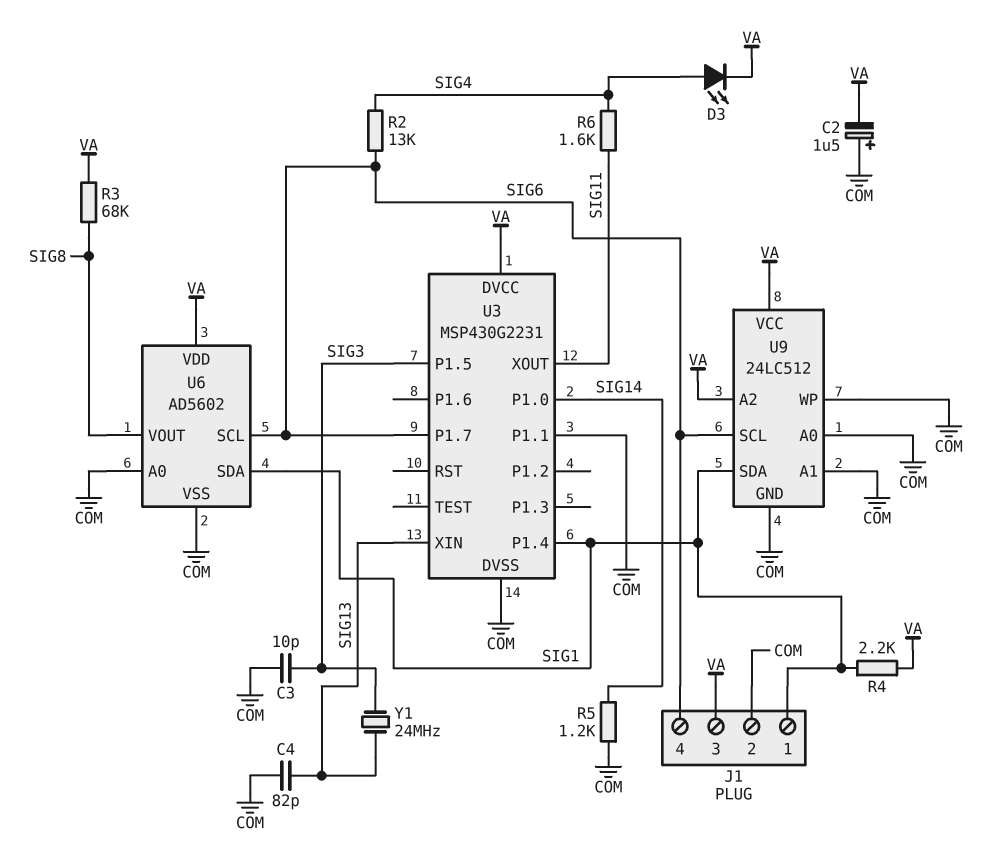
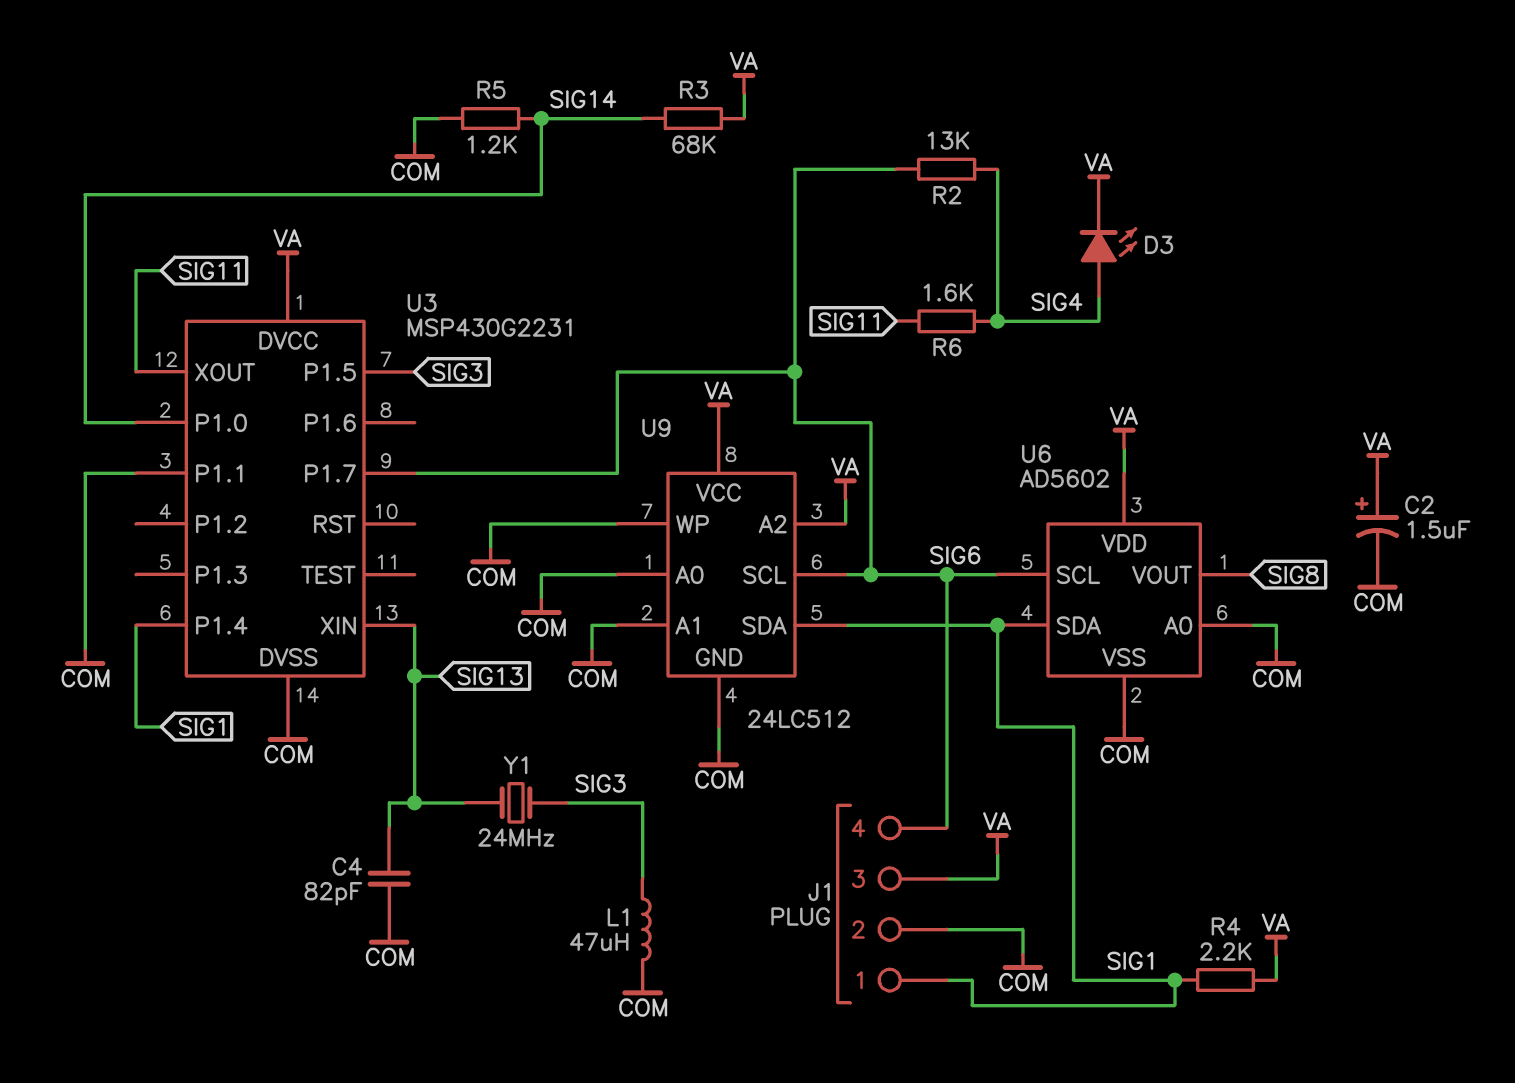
C2: 1.5uF (plus COM, minus VA) -> 1.5uF (plus VA, minus COM)
C3: 10pF (COM, SIG3) -> none
L1: none -> 47uH (COM, SIG3)
R3: 68k (SIG8, VA) -> 68k (SIG14, VA)

